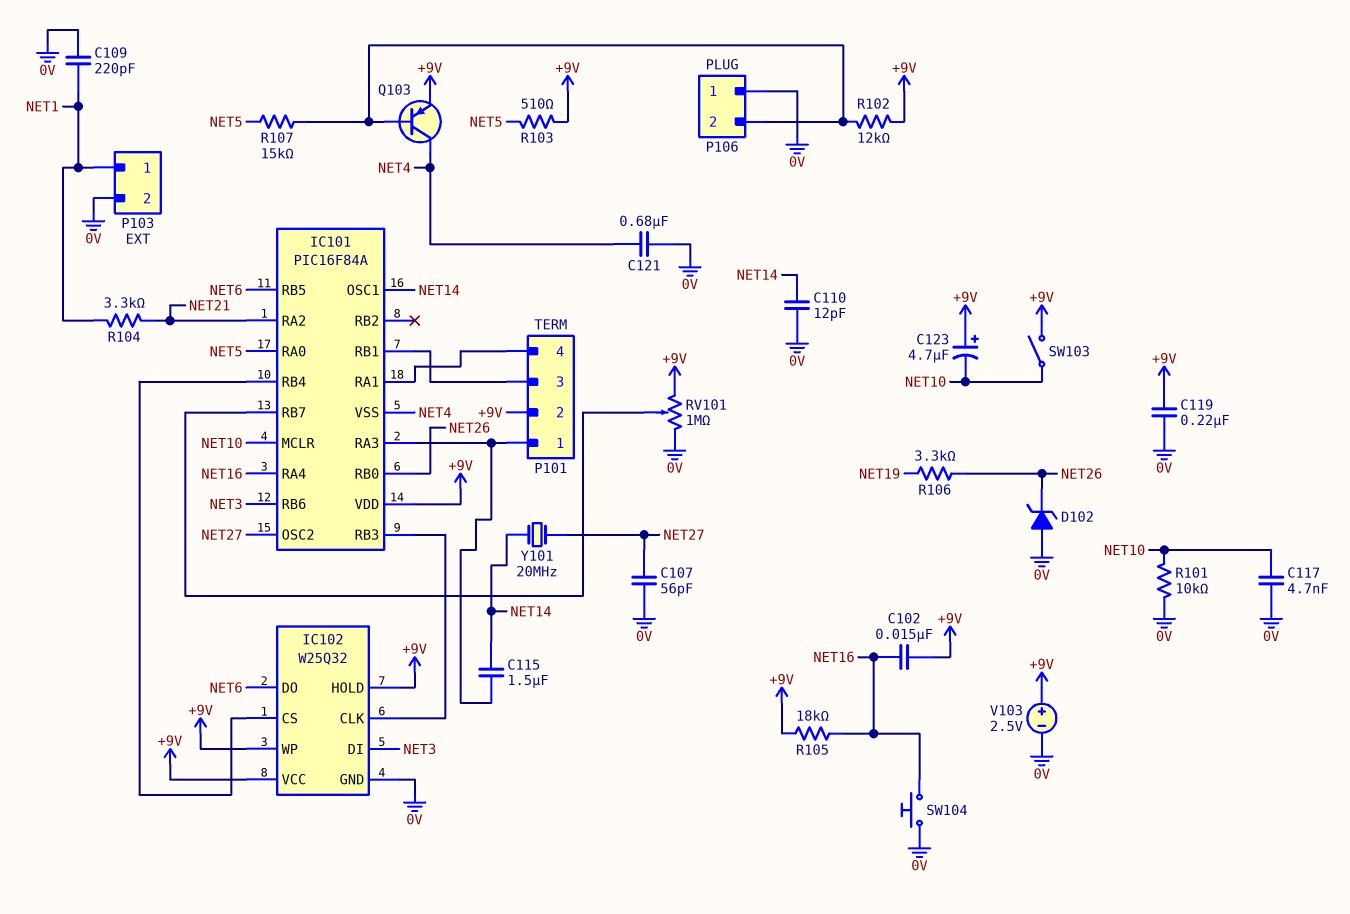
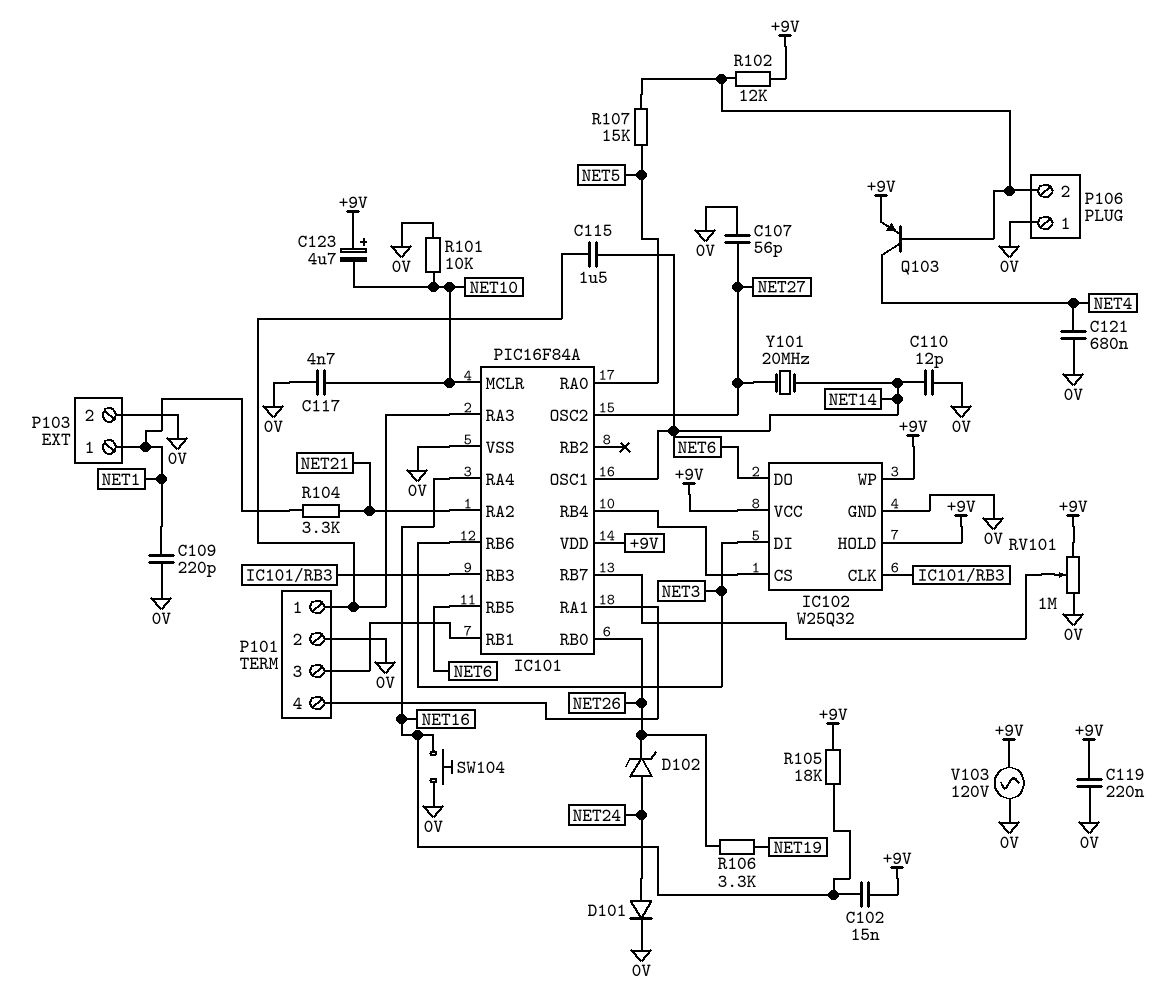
D101: none -> diode (A NET24, K 0V)
D102: zener (A 0V, K NET26) -> zener (A NET24, K NET26)
IC101 pin VSS: NET4 -> 0V
P101 pin 2: +9V -> 0V
R103: 510 (+9V, NET5) -> none
SW103: switch (+9V, NET10) -> none
V103: 2.5V (plus +9V, minus 0V) -> AC 120V (+9V, 0V)

